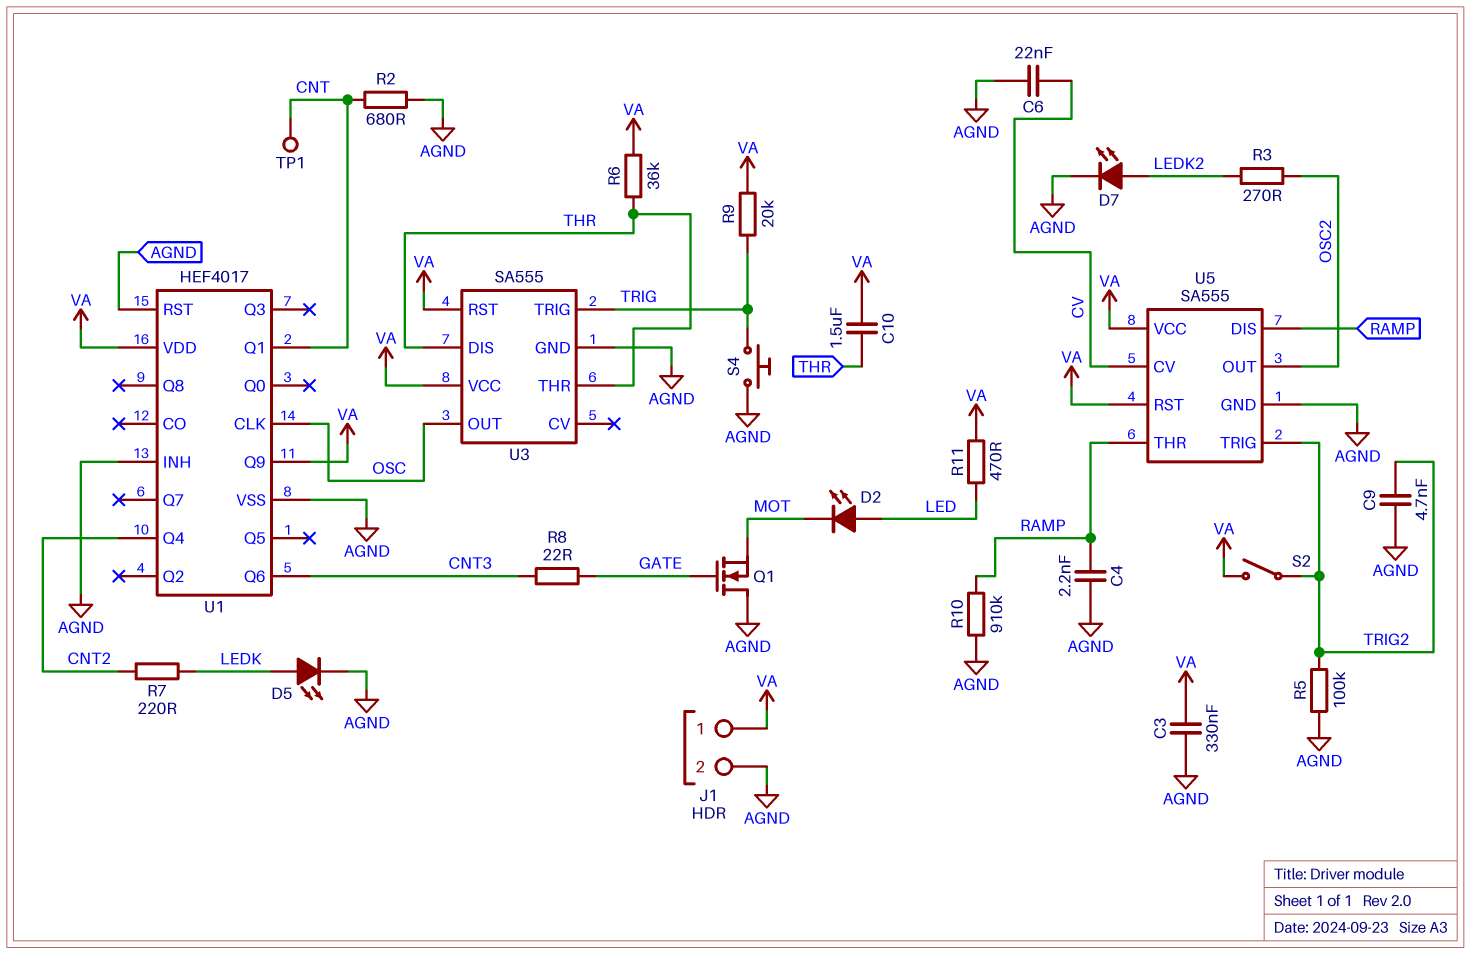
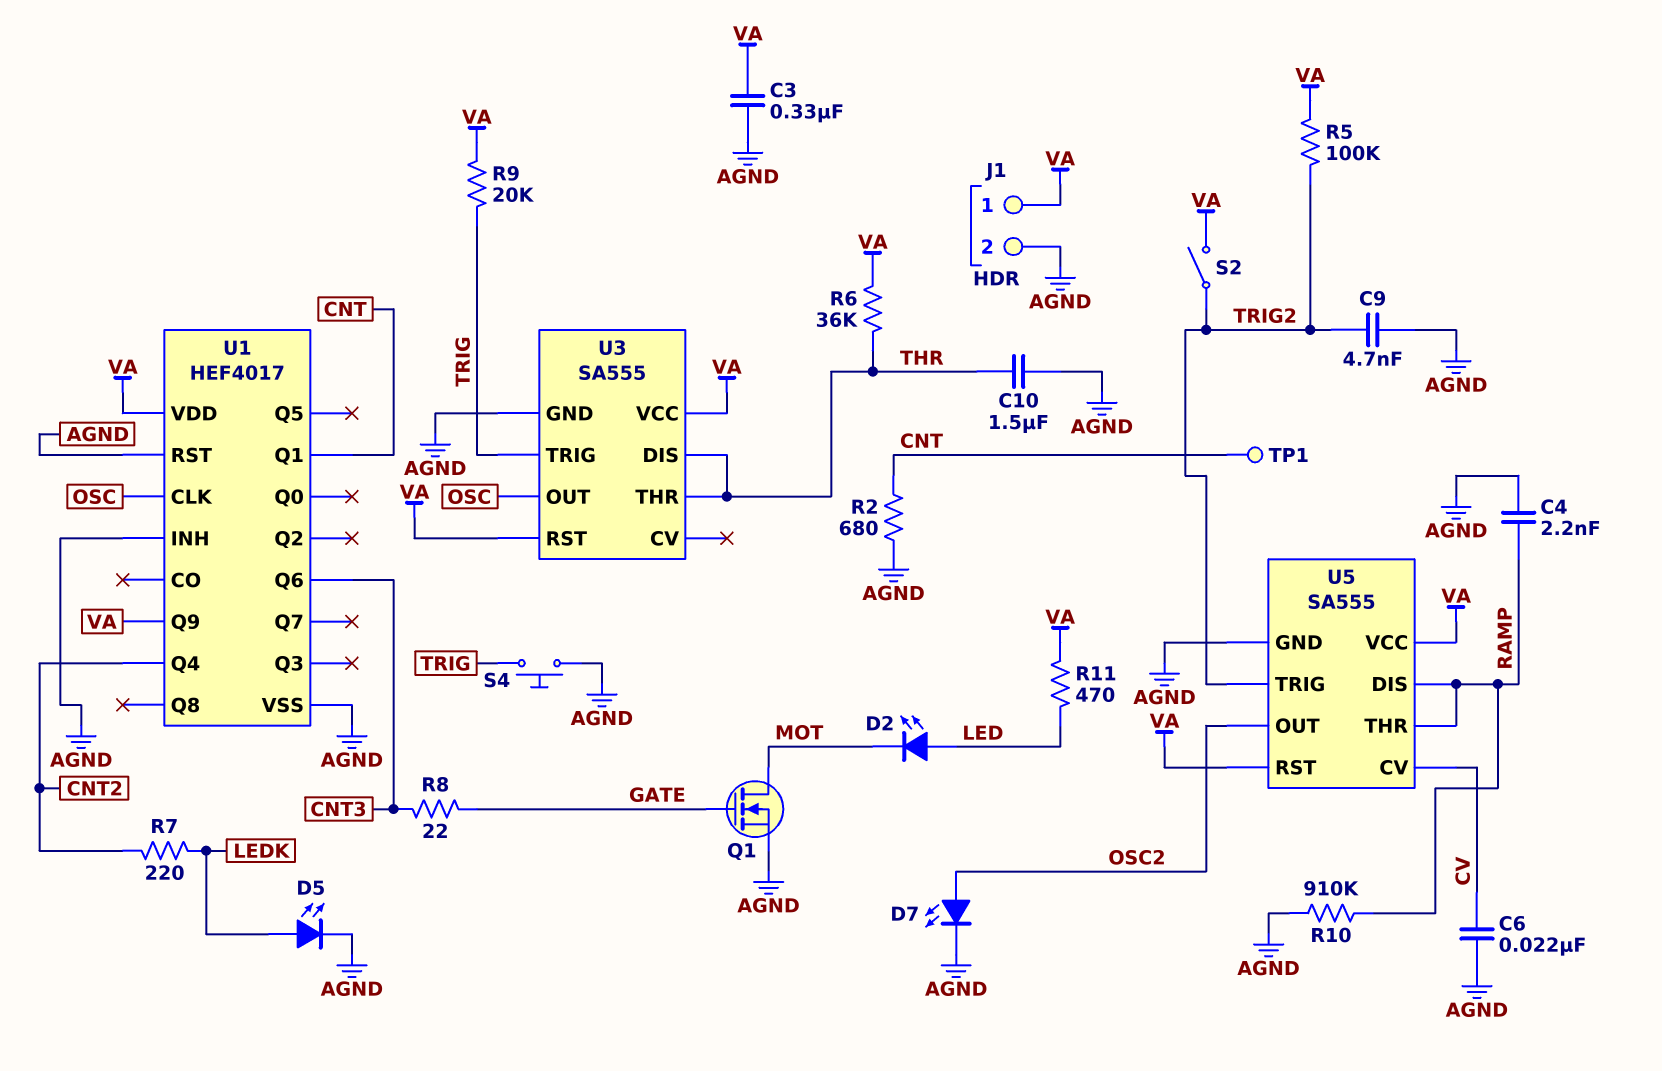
C10: 1.5uF (THR, VA) -> 1.5uF (AGND, THR)
D7: LED (A LEDK2, K AGND) -> LED (A OSC2, K AGND)
Q1: NMOS (G GATE, D AGND, S MOT) -> NMOS (G GATE, D MOT, S AGND)
R3: 270 (LEDK2, OSC2) -> none
R5: 100k (AGND, TRIG2) -> 100k (TRIG2, VA)

